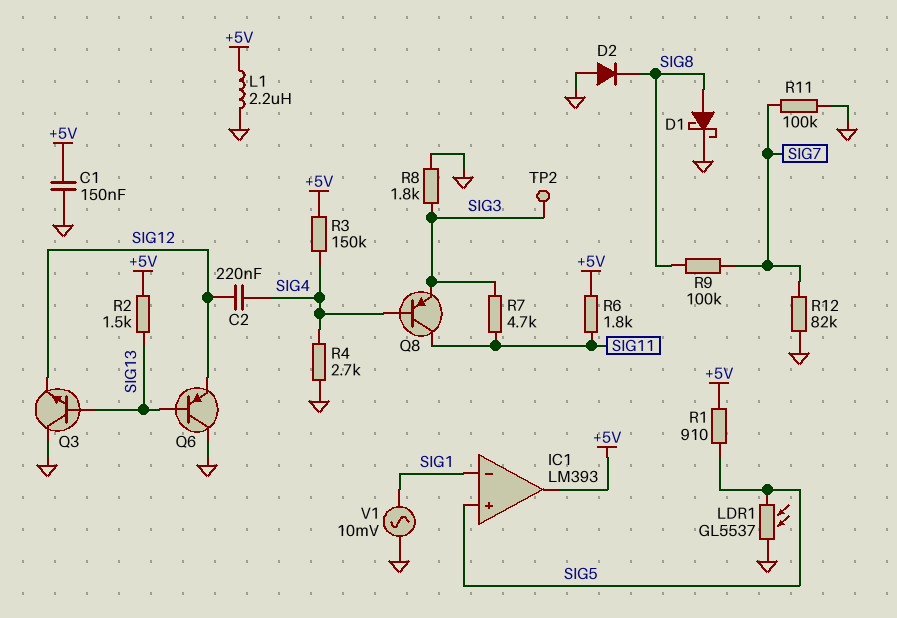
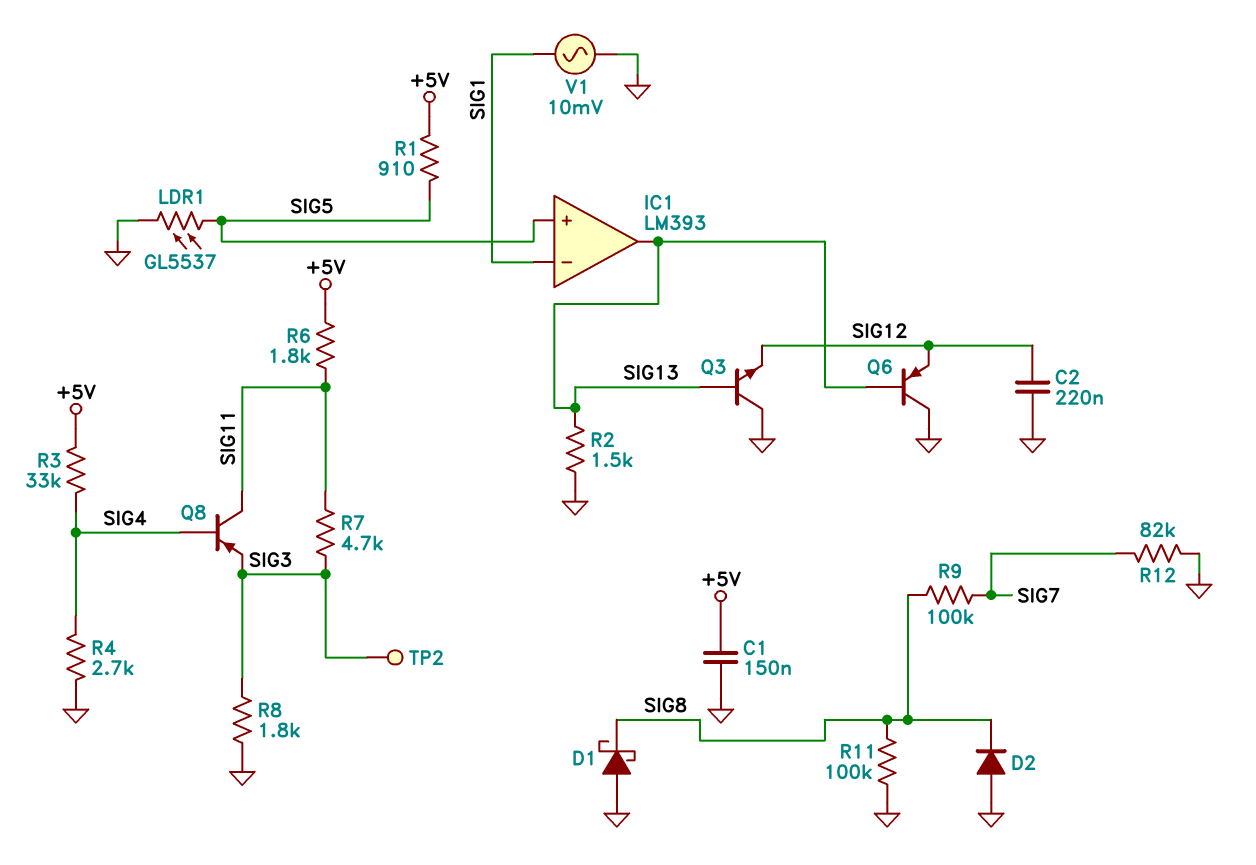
C2: 220nF (SIG4, SIG12) -> 220nF (GND, SIG12)
D1: schottky (A SIG8, K GND) -> schottky (A GND, K SIG8)
IC1 pin out: +5V -> SIG13
L1: 2.2uH (+5V, GND) -> none
R2: 1.5k (+5V, SIG13) -> 1.5k (GND, SIG13)
R3: 150k (+5V, SIG4) -> 33k (+5V, SIG4)
R11: 100k (GND, SIG7) -> 100k (GND, SIG8)

